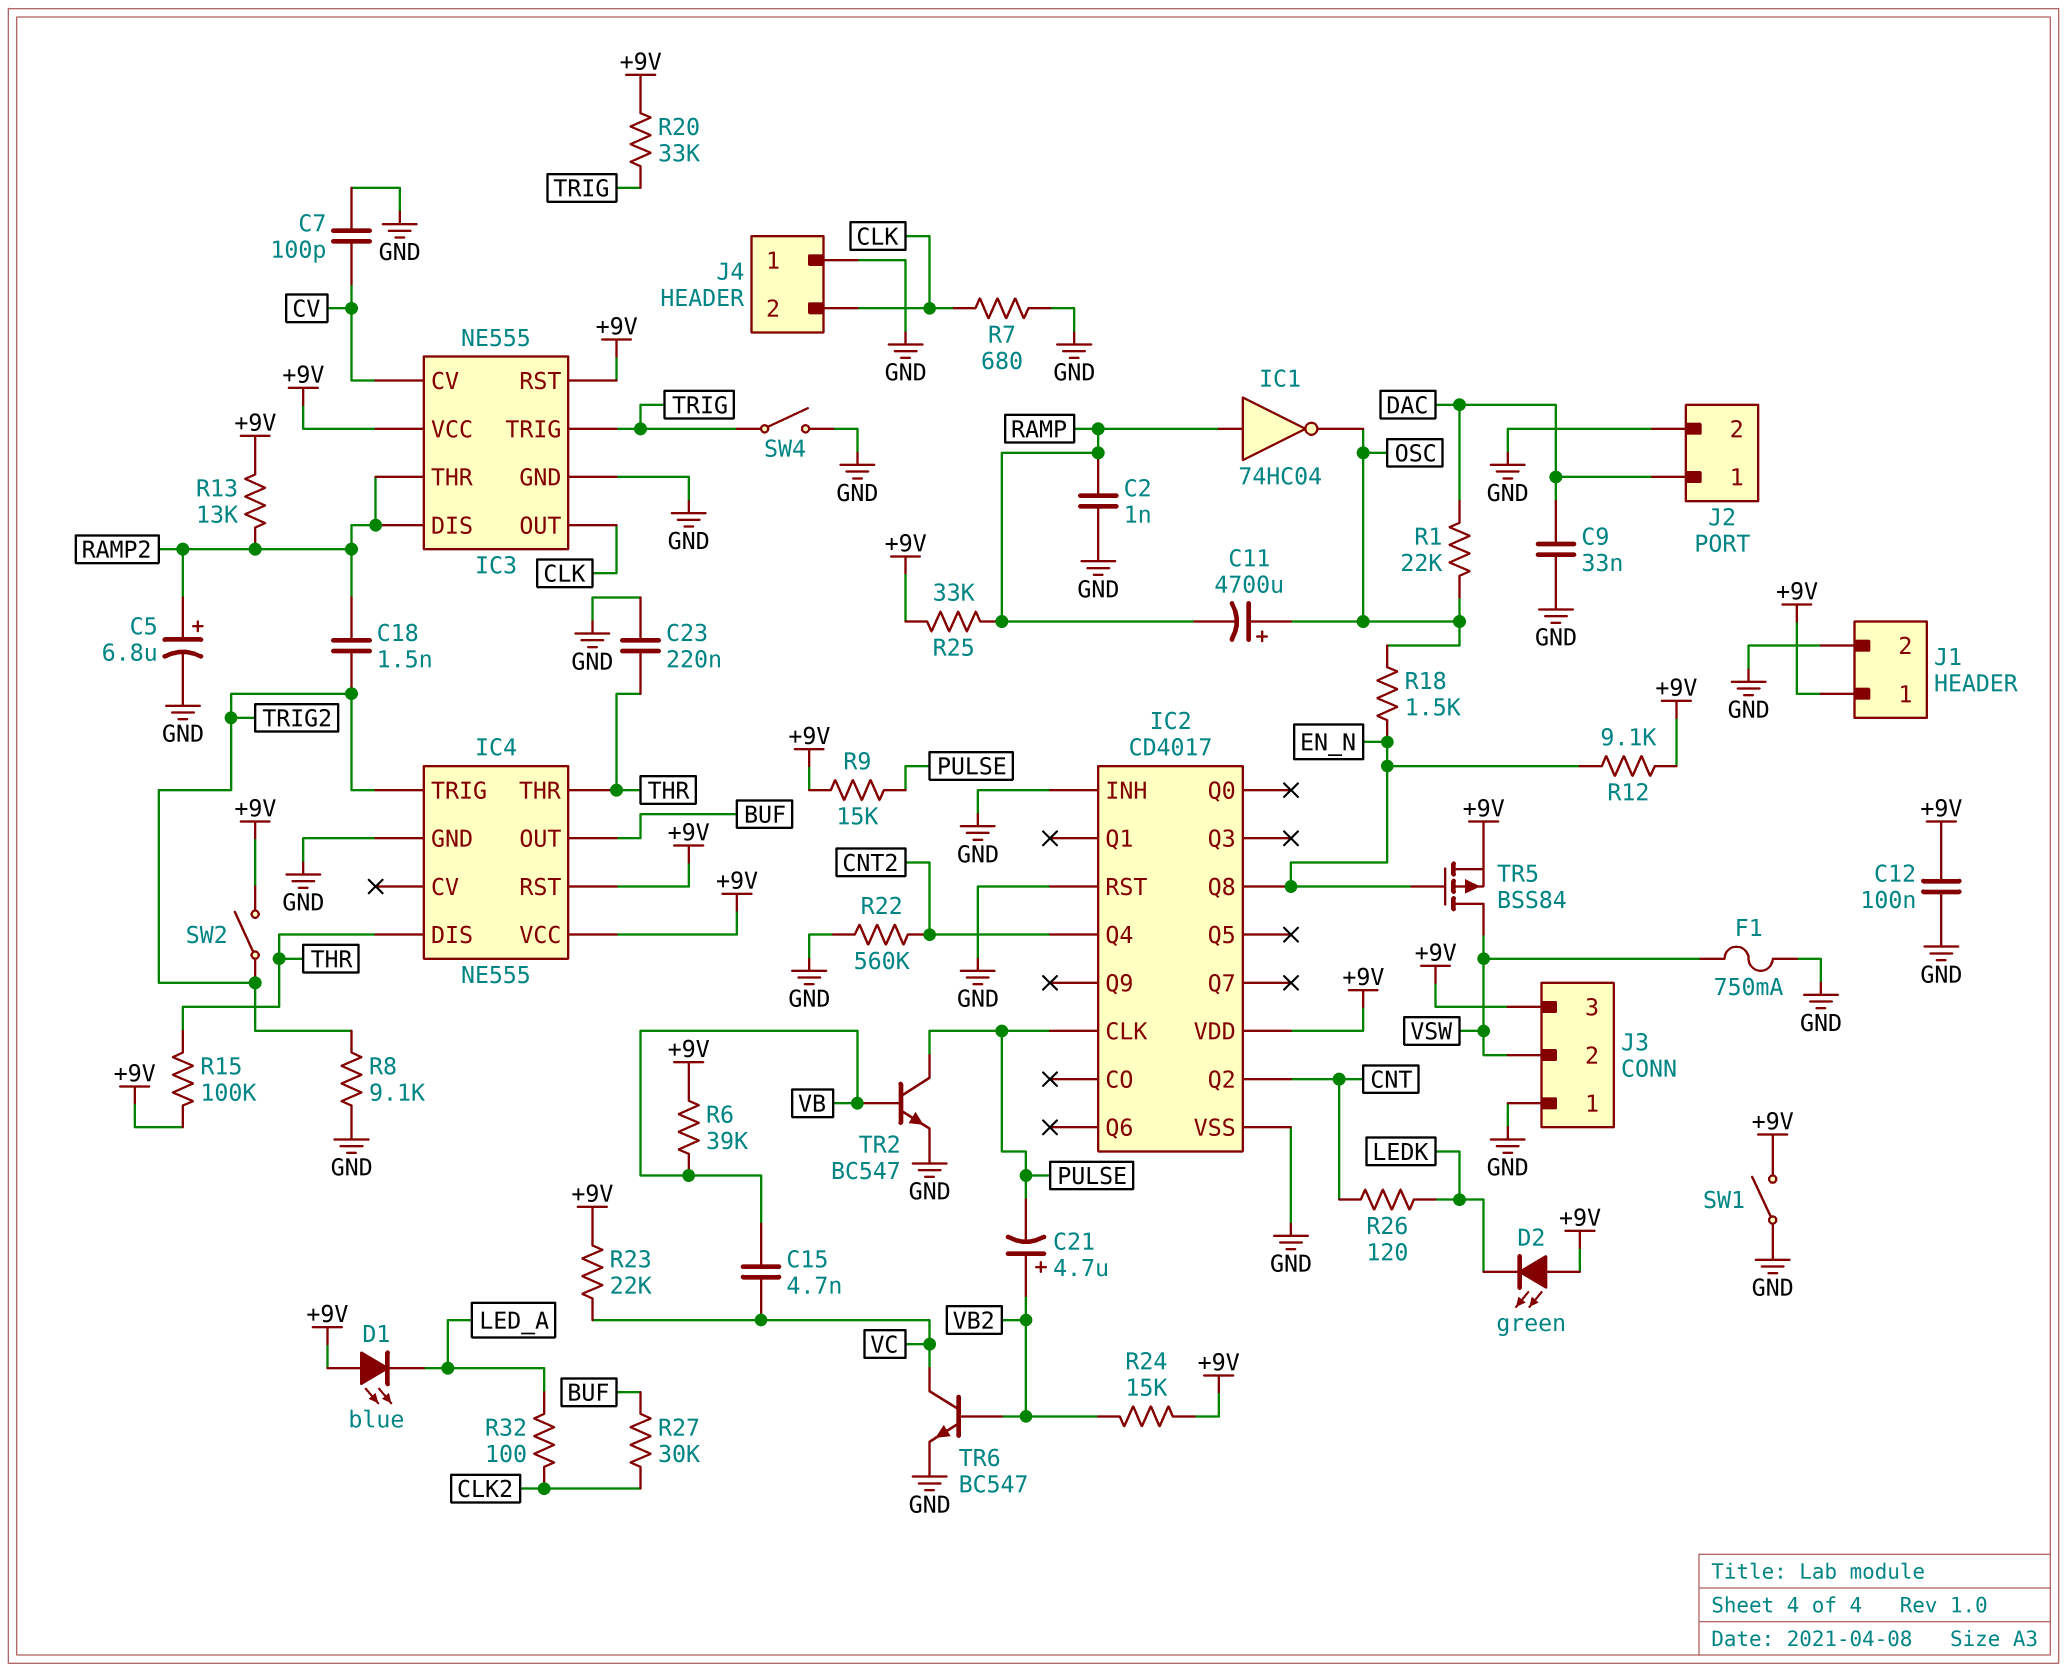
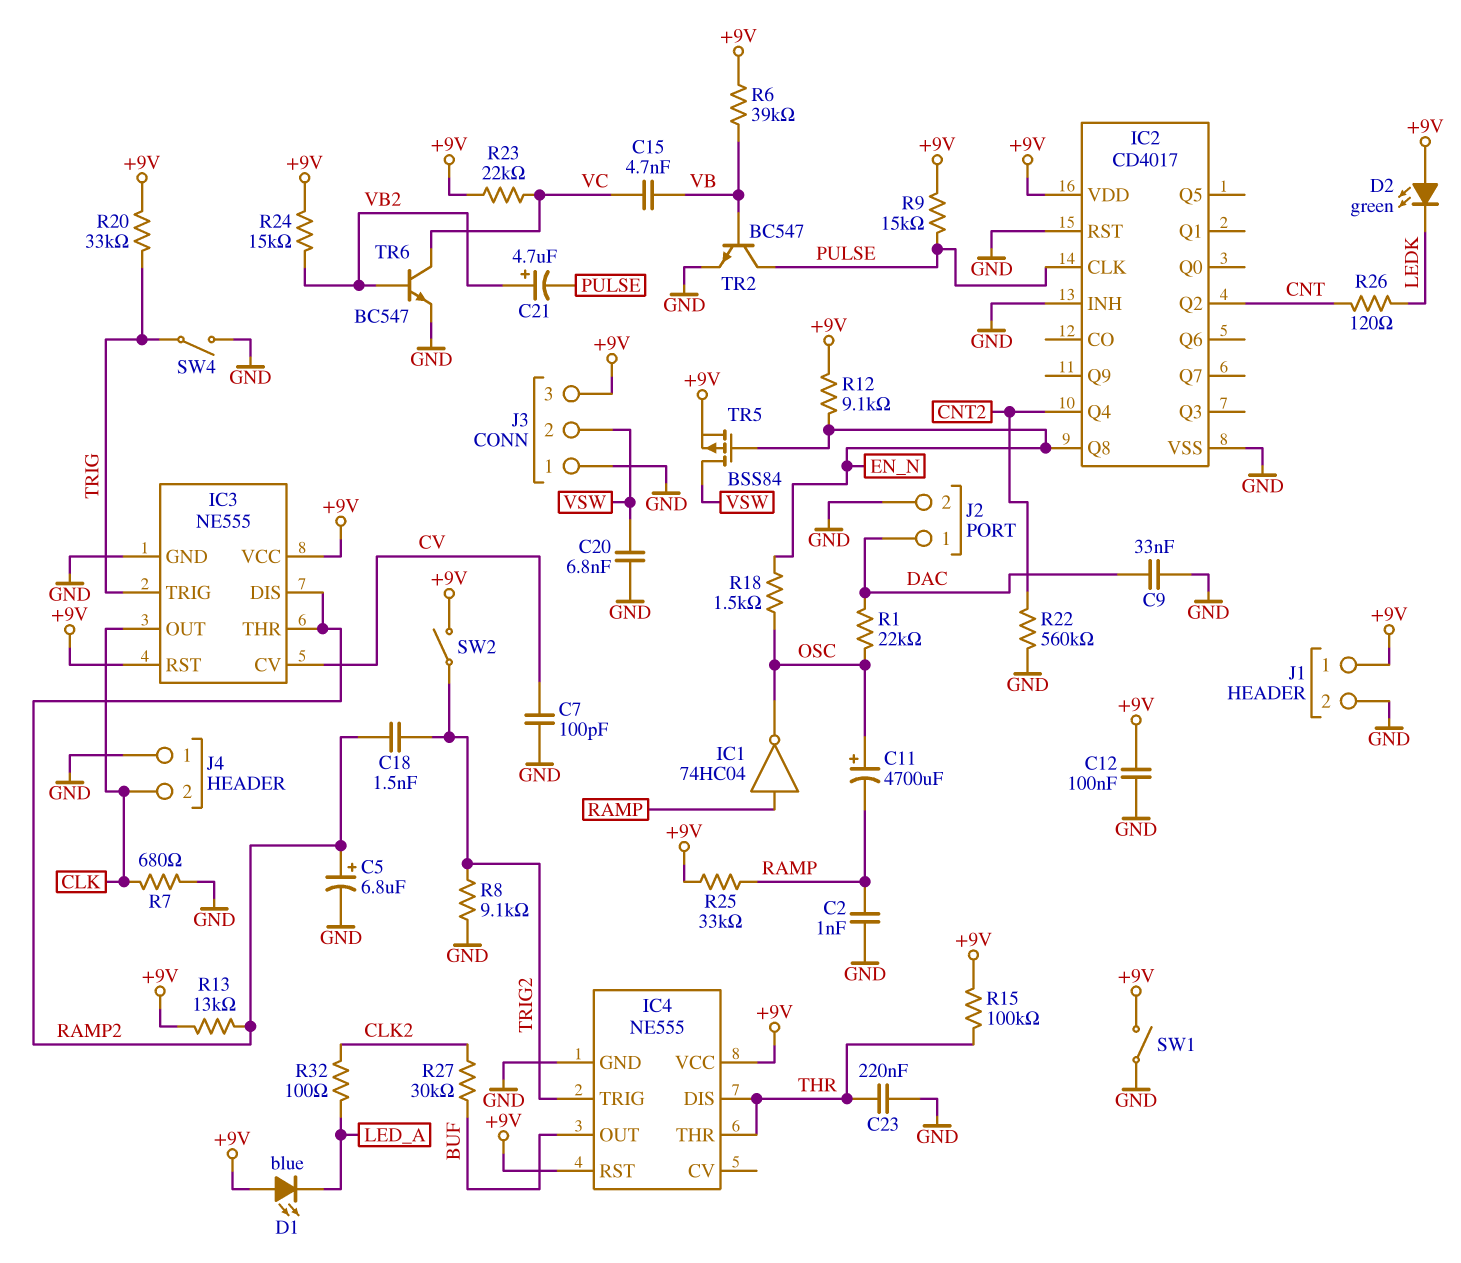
C20: none -> 6.8nF (GND, VSW)
F1: 750mA (GND, VSW) -> none

